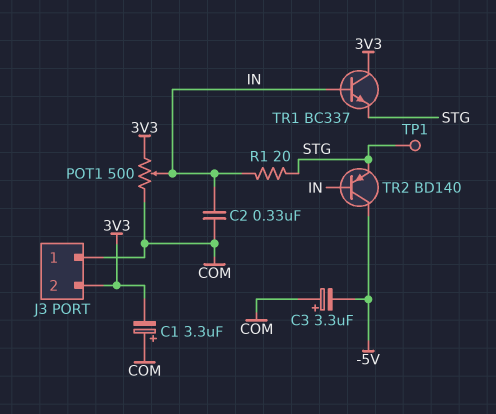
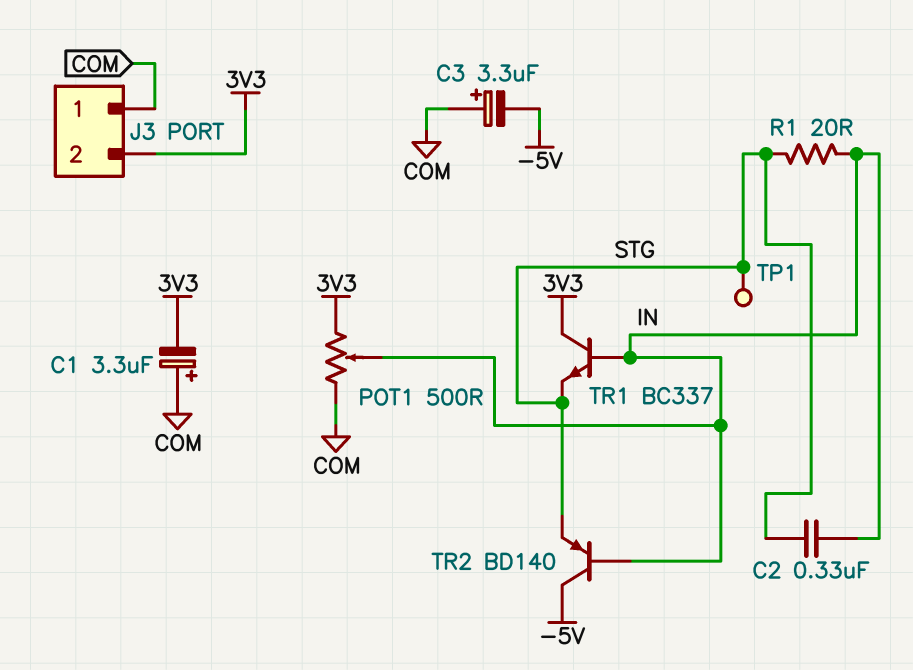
C2: 330nF (COM, IN) -> 330nF (IN, STG)

